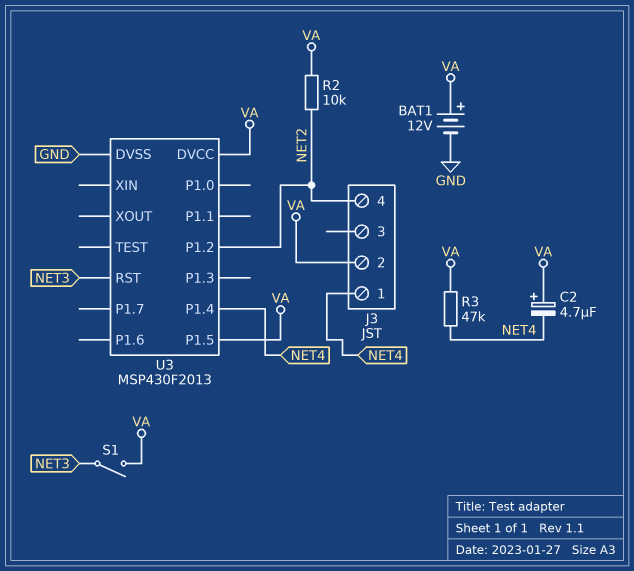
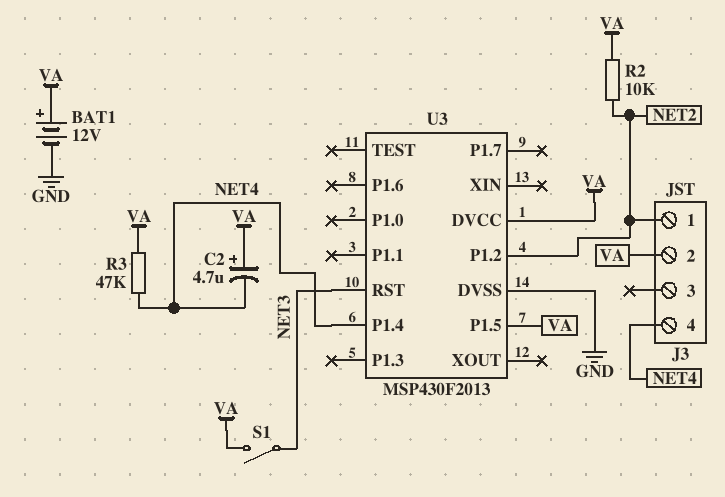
J3 pin 1: NET4 -> NET2
J3 pin 4: NET2 -> NET4

